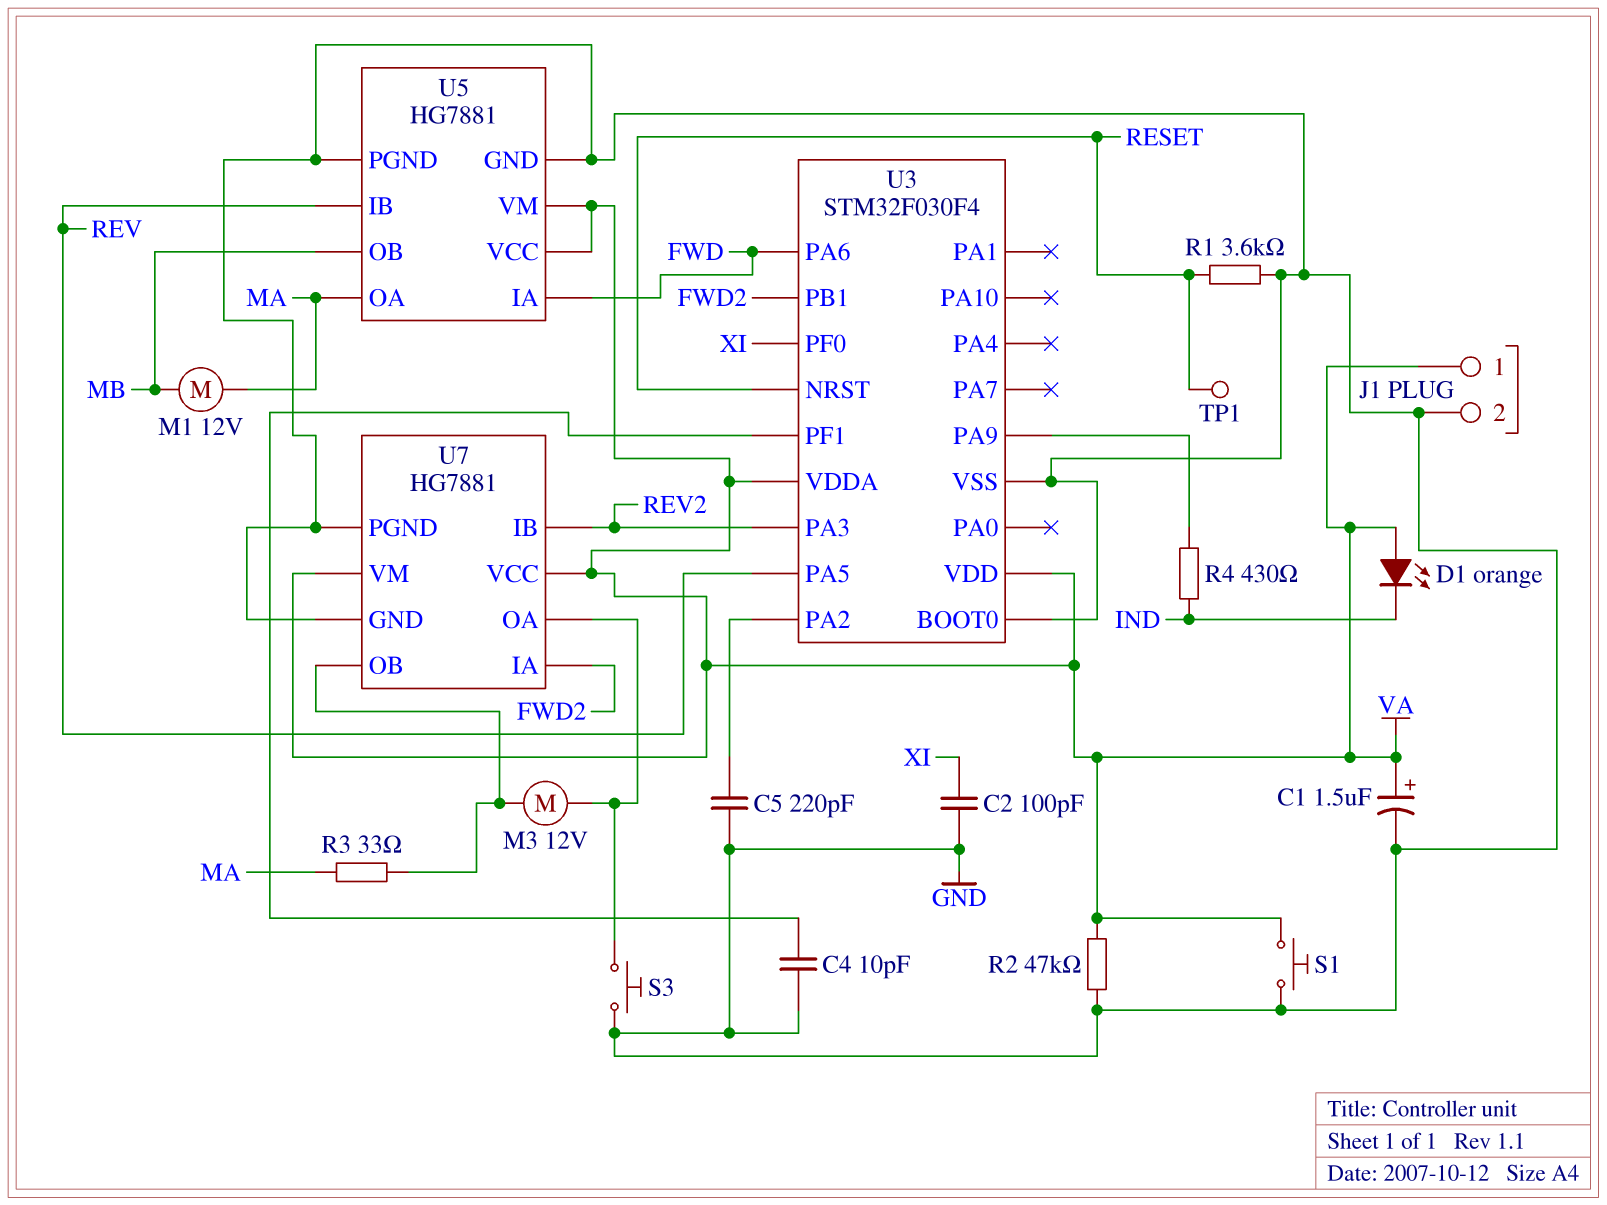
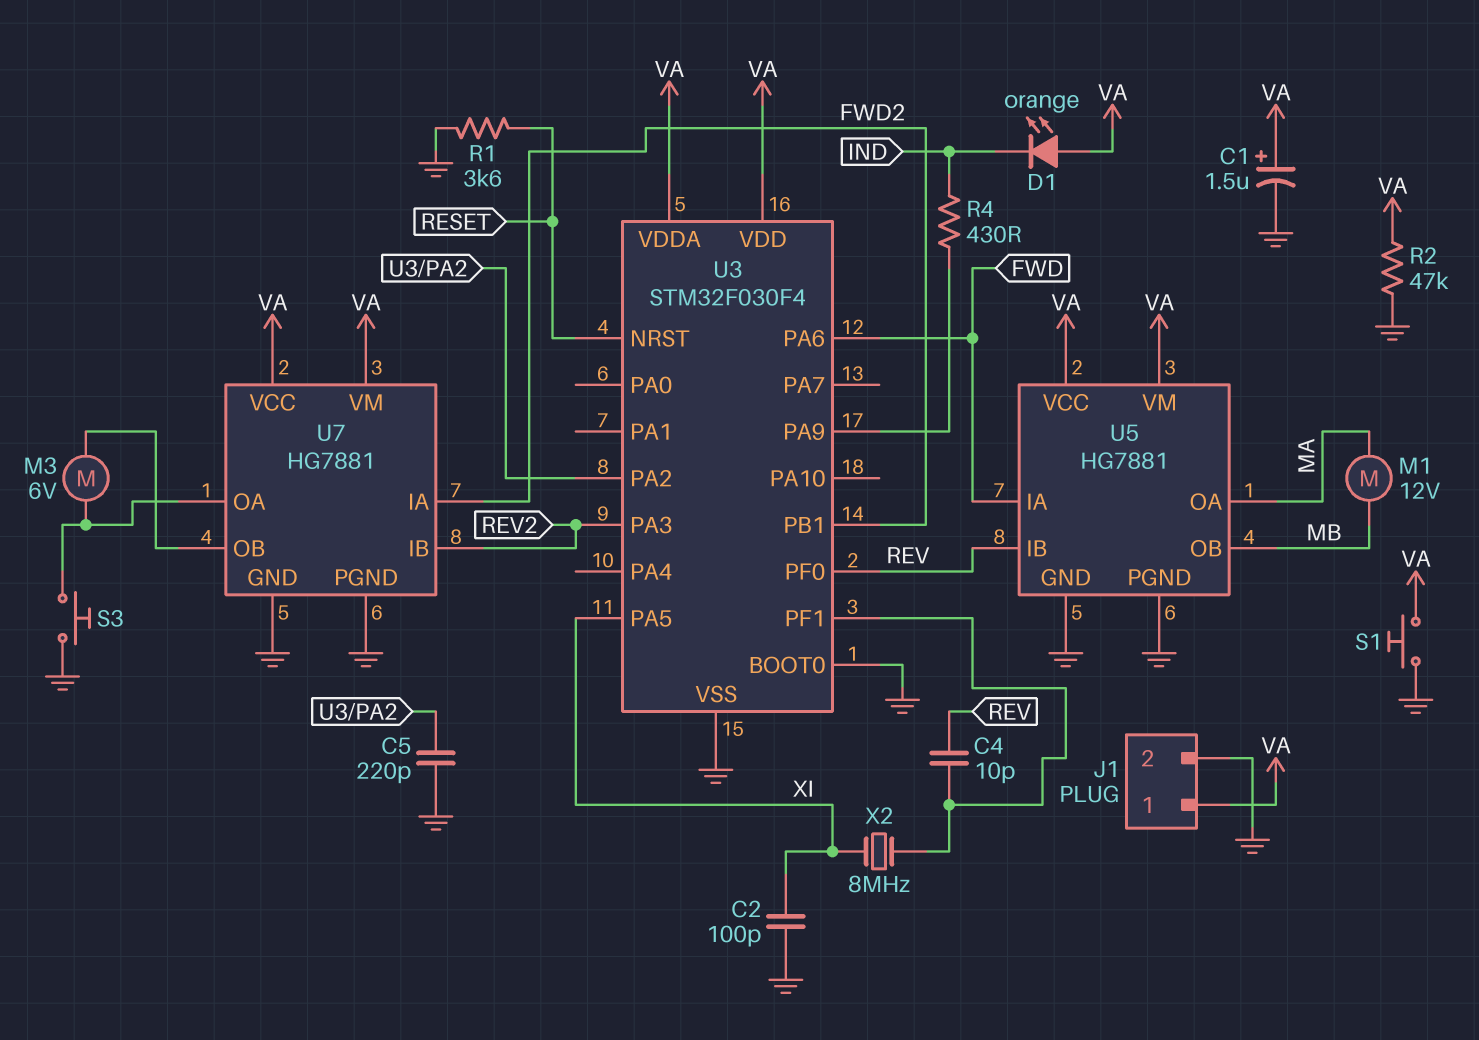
C4: 10pF (GND, U3/PF1) -> 10pF (REV, U3/PF1)
M3: motor 12V (U7/OA, U7/OB) -> motor 6V (U7/OA, U7/OB)
R3: 33 (MA, U7/OB) -> none
TP1: test point (RESET) -> none
U3 pin PA5: REV -> XI
U3 pin PF0: XI -> REV
X2: none -> 8MHz (U3/PF1, XI)

